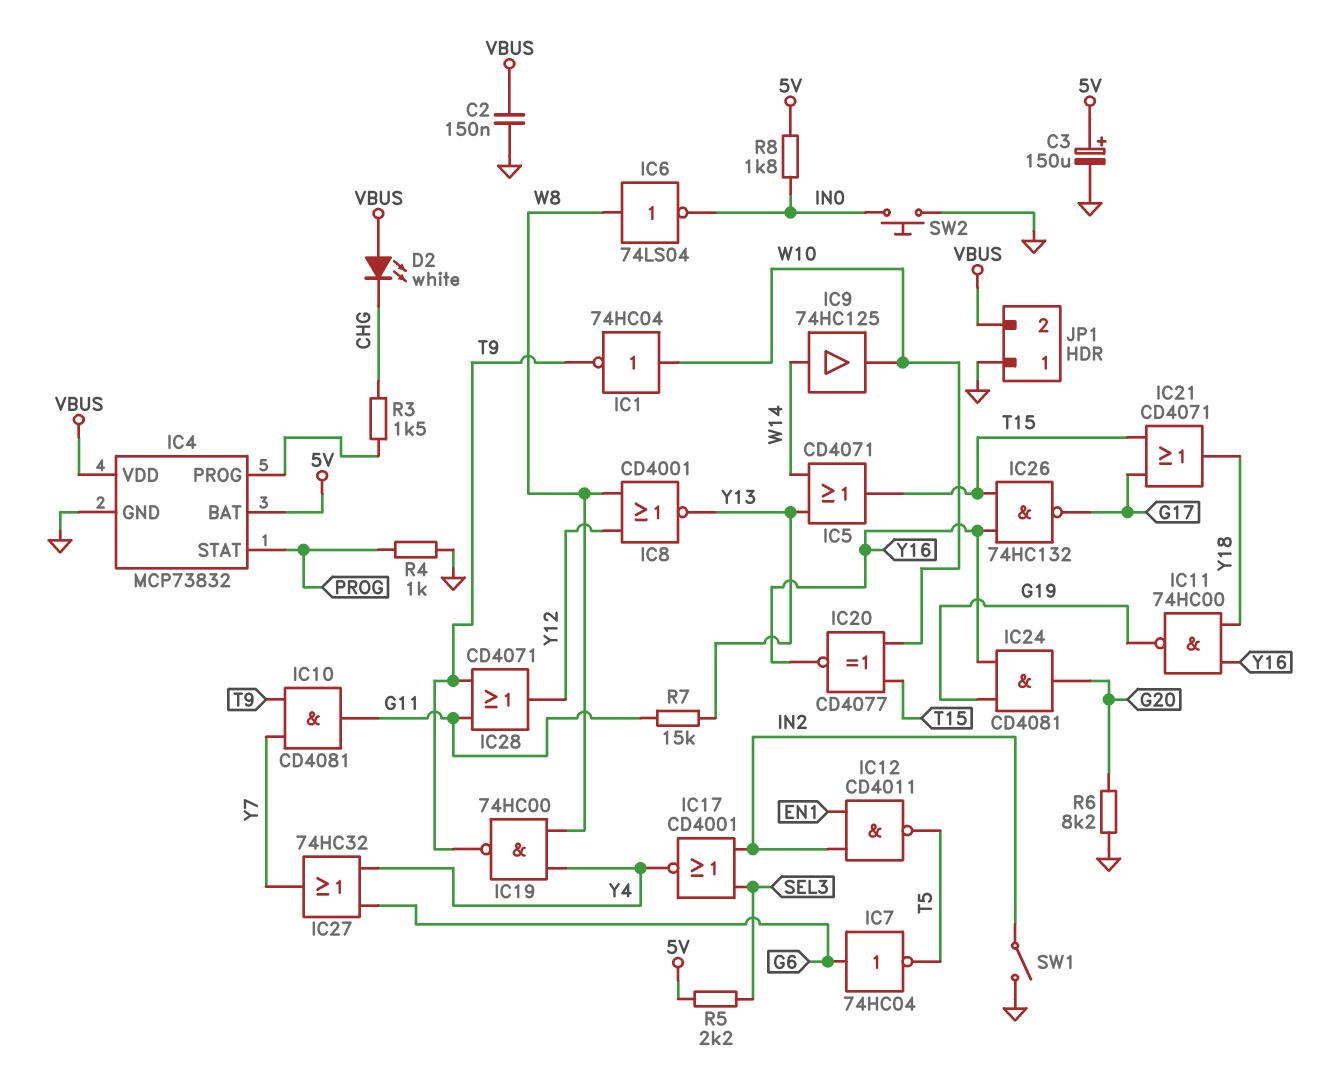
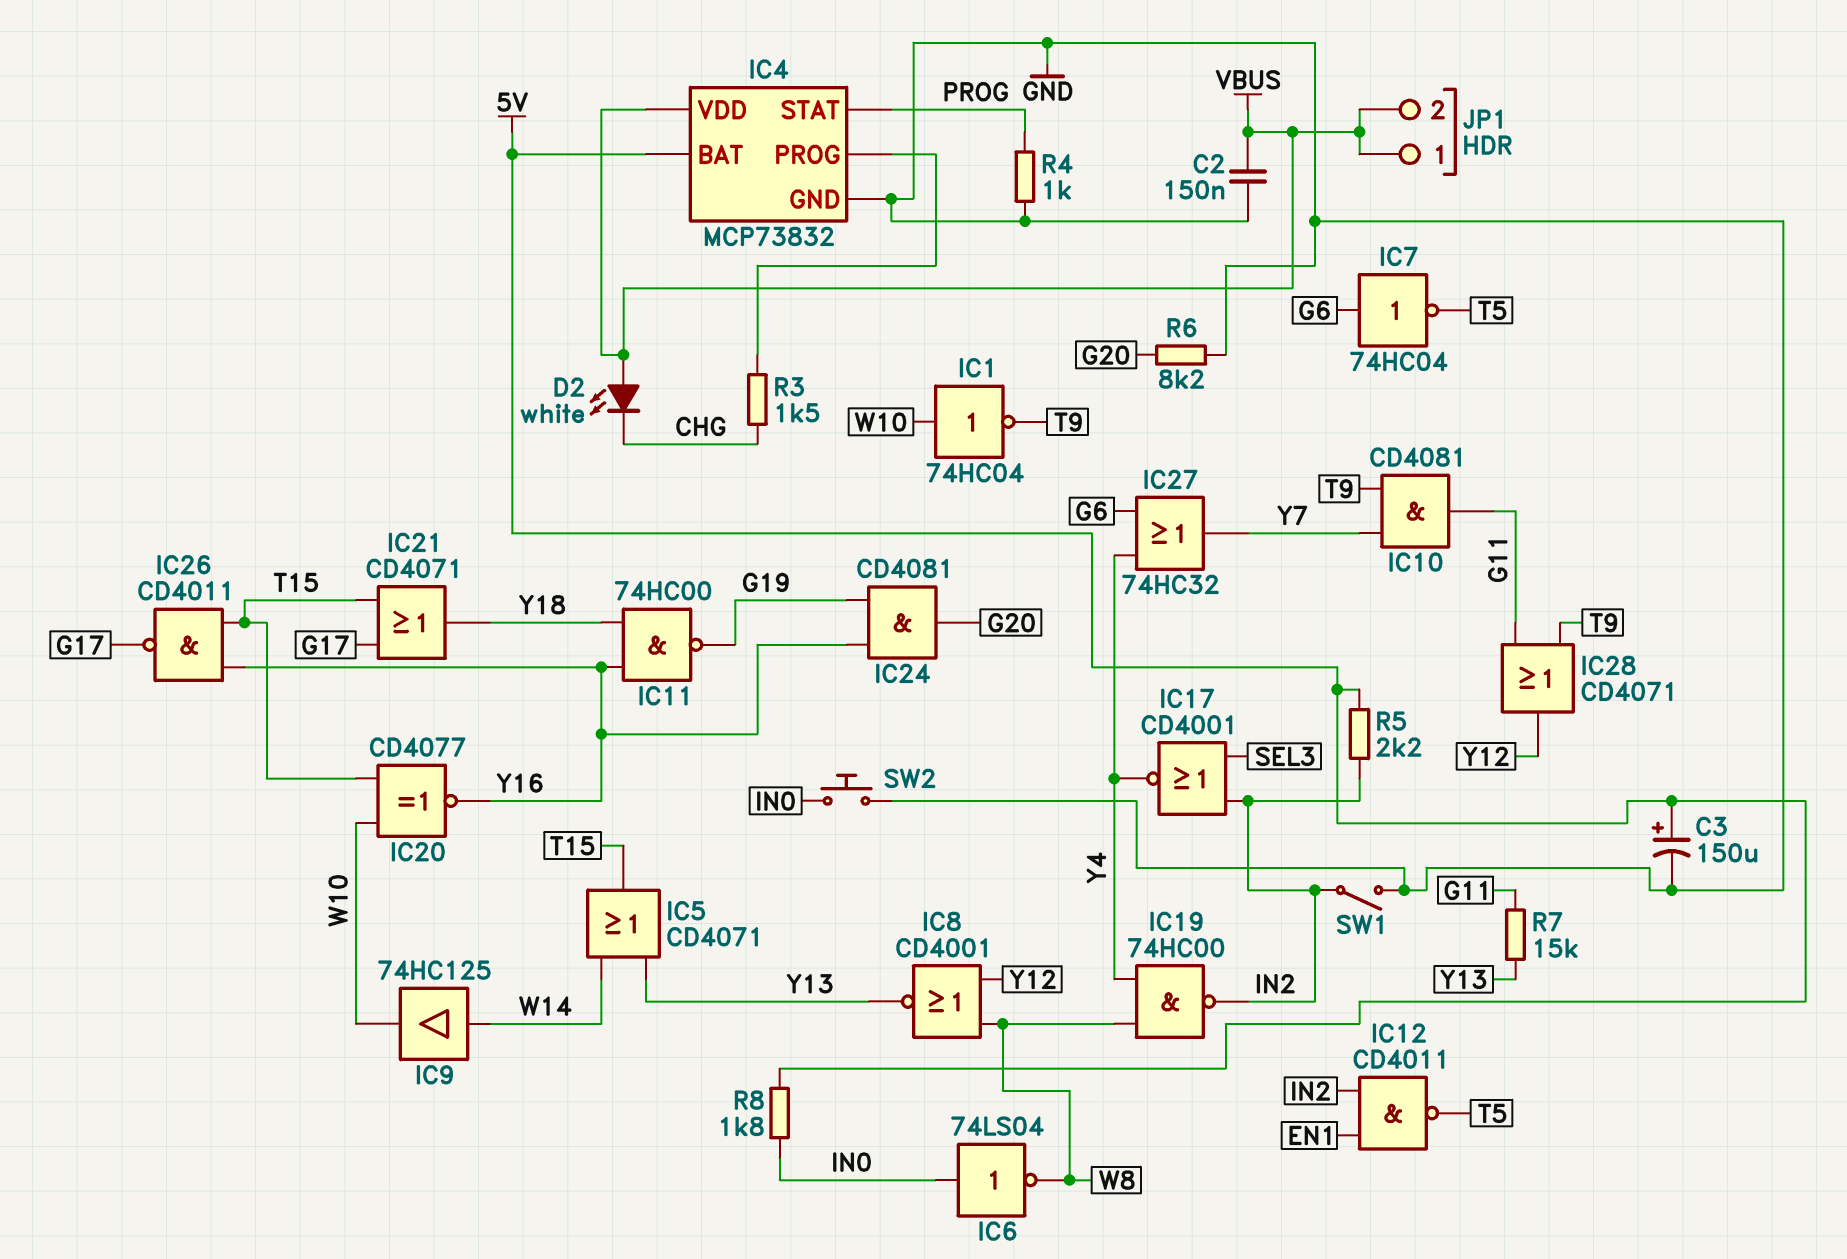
IC6: NOT 74LS04 (in W8, out IN0) -> NOT 74LS04 (in IN0, out W8)
IC19: NAND 74HC00 (in W8, in Y4, out T9) -> NAND 74HC00 (in W8, in Y4, out IN2)
IC26: NAND 74HC132 (in T15, in Y16, out G17) -> NAND CD4011 (in T15, in Y16, out G17)
JP1 pin 1: GND -> VBUS
R5: 2.2k (5V, SEL3) -> 2.2k (5V, IN2)

